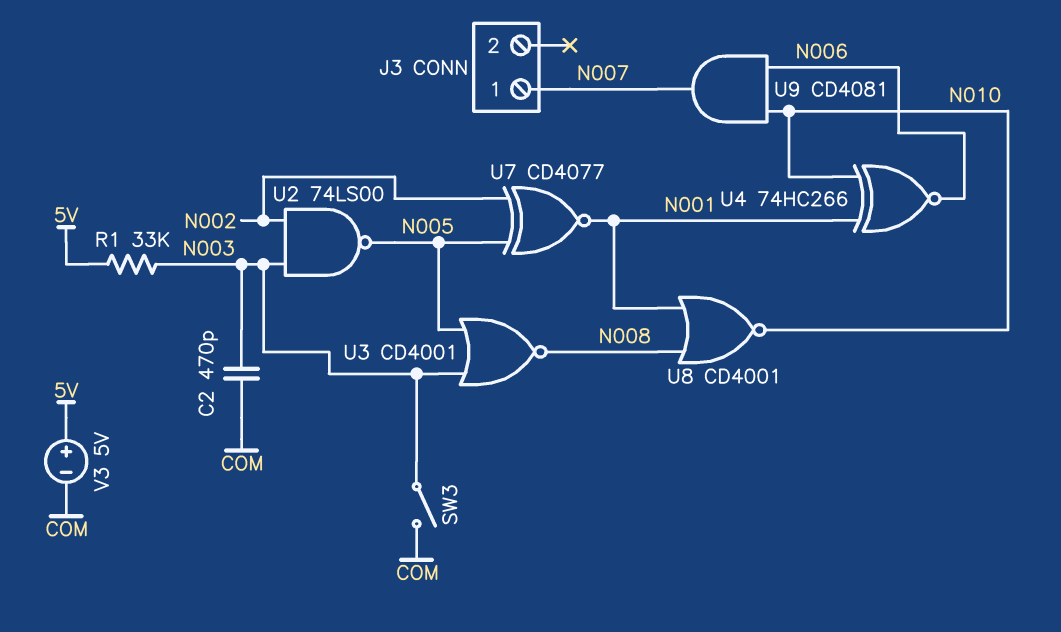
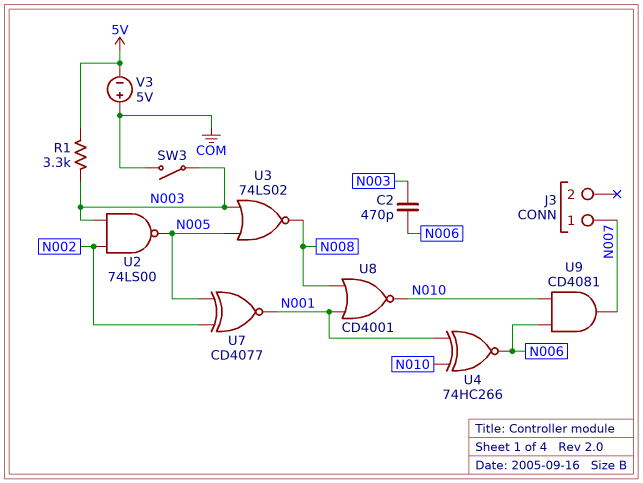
C2: 470pF (COM, N003) -> 470pF (N003, N006)
R1: 33k (5V, N003) -> 3.3k (5V, N003)
U3: NOR CD4001 (in N003, in N005, out N008) -> NOR 74LS02 (in N003, in N005, out N008)
V3: 5V (plus 5V, minus COM) -> 5V (plus COM, minus 5V)

